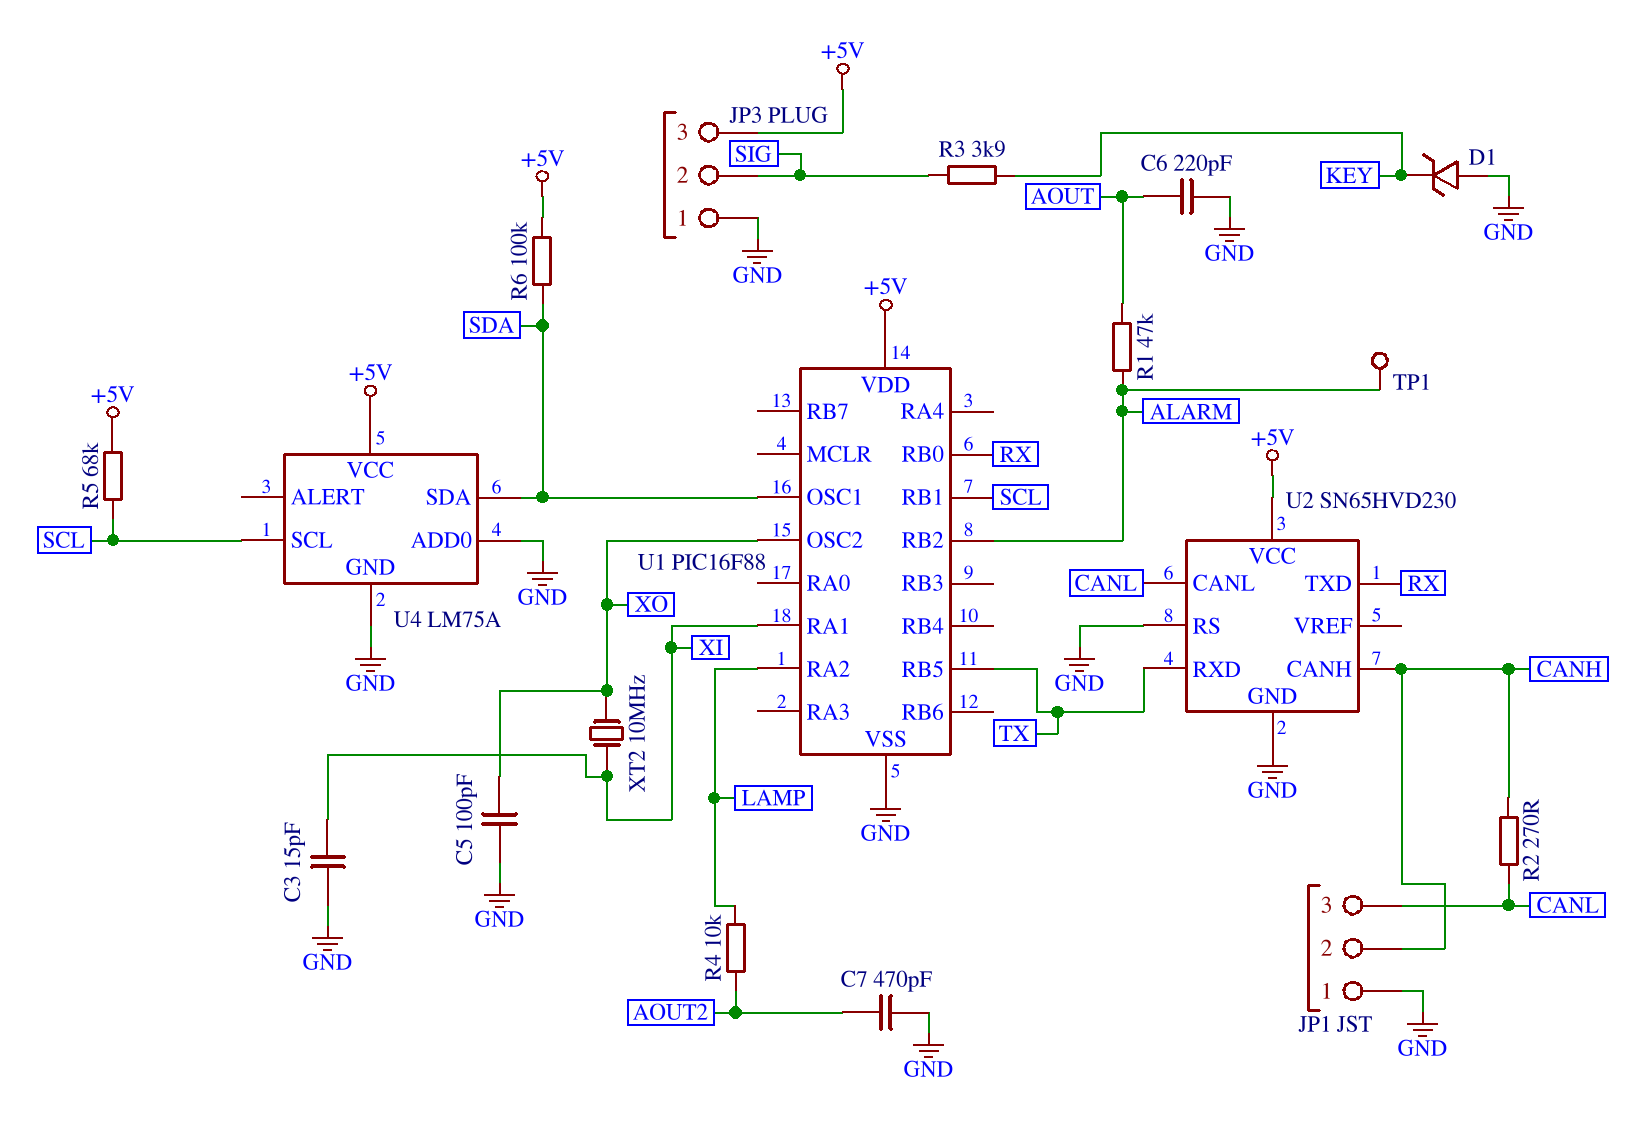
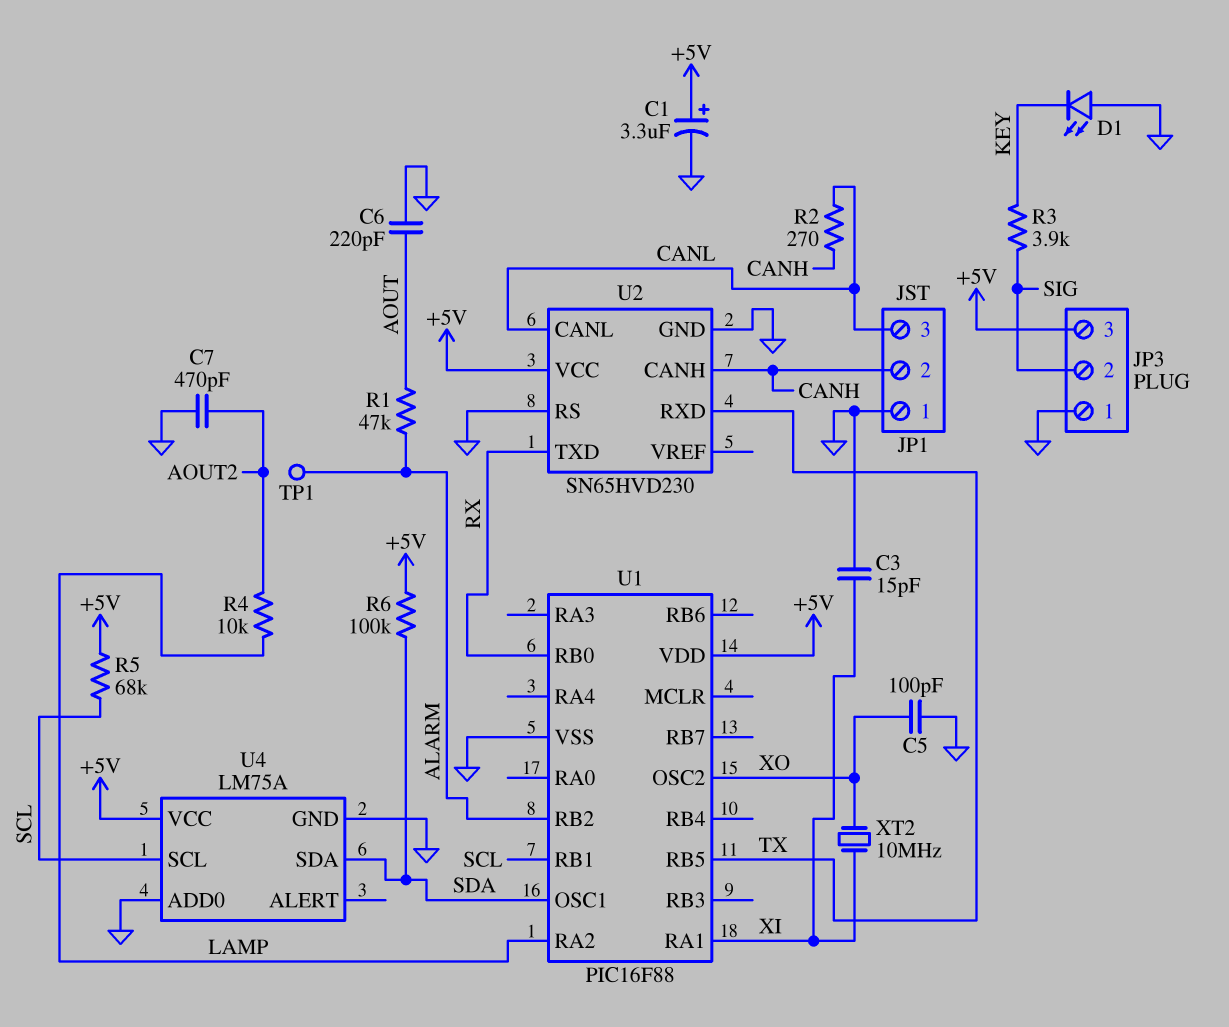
C1: none -> 3.3uF (plus +5V, minus GND)
D1: zener (A GND, K KEY) -> LED (A GND, K KEY)

